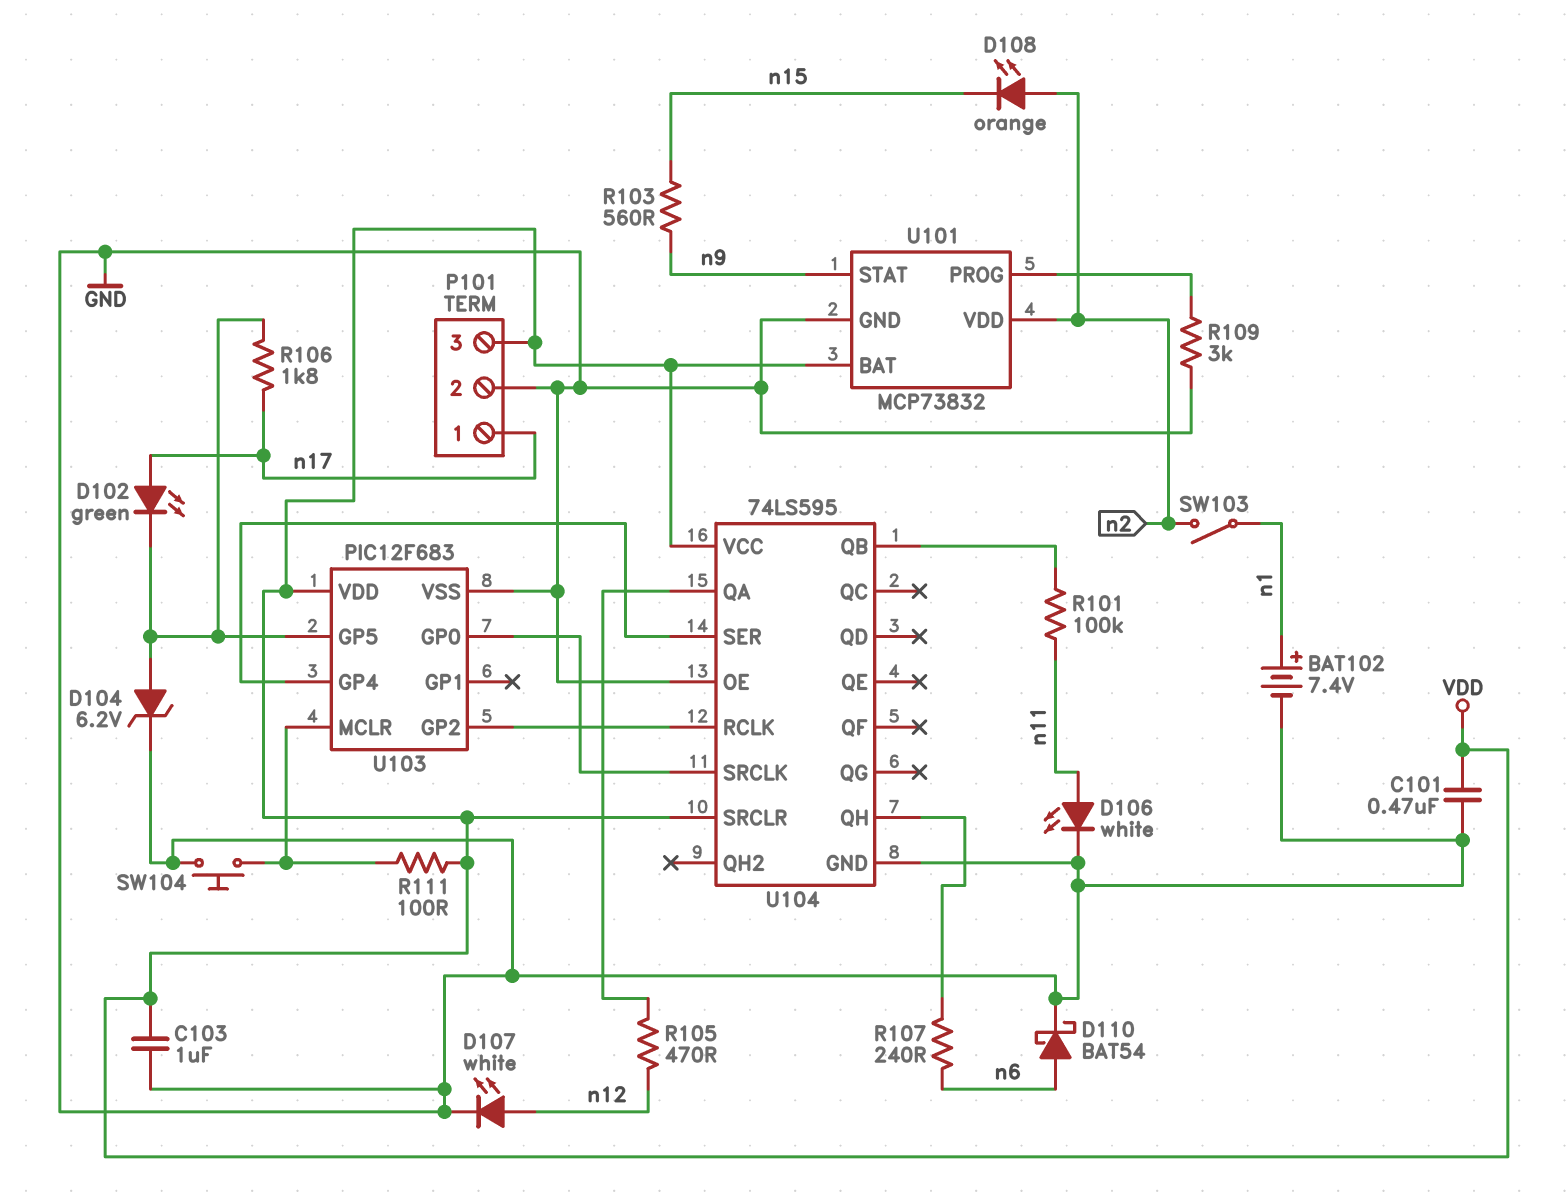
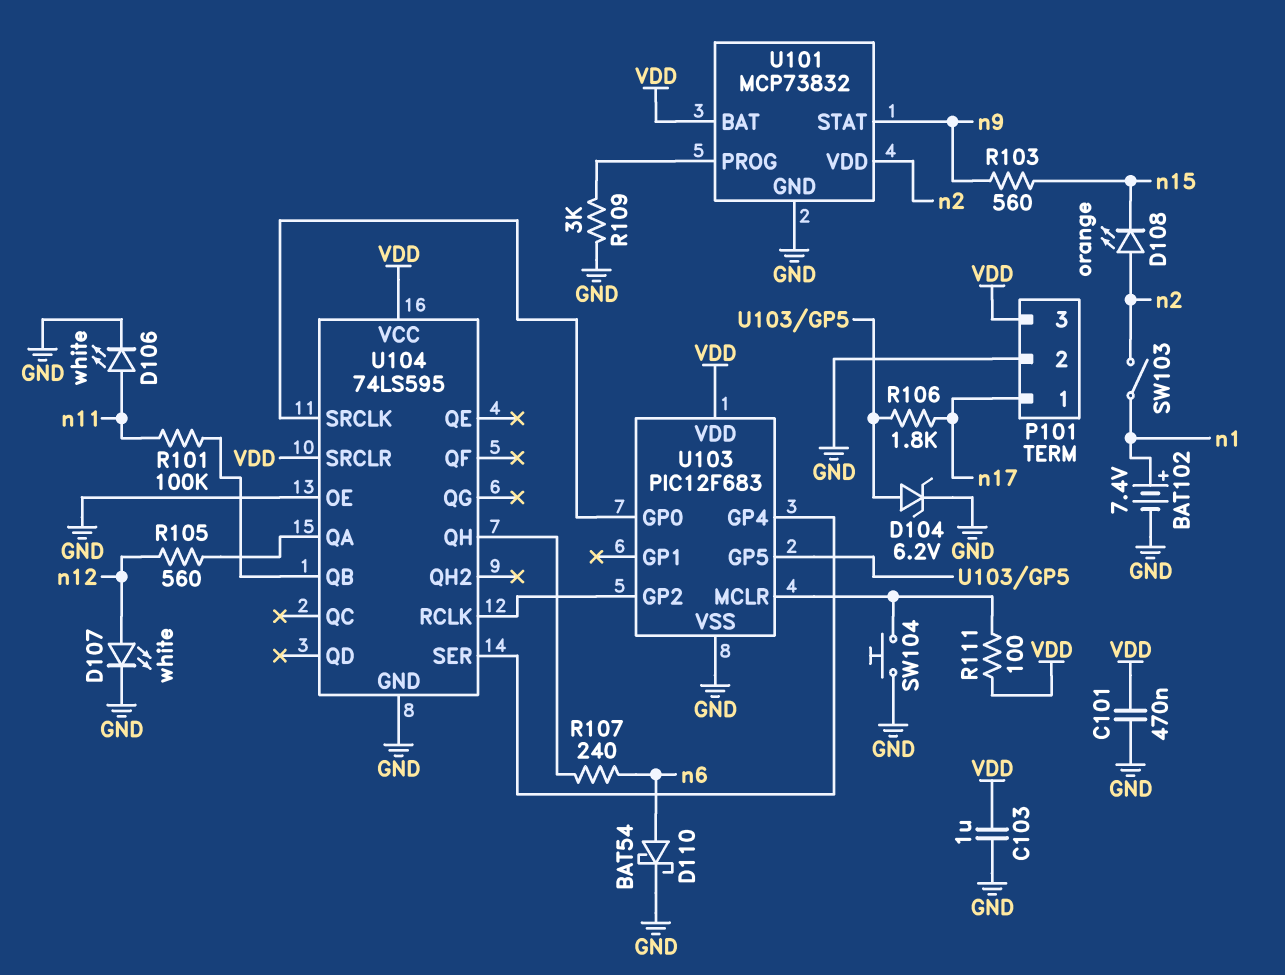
D102: LED green (A n17, K U103/GP5) -> none
R105: 470 (U104/QA, n12) -> 560 (U104/QA, n12)

